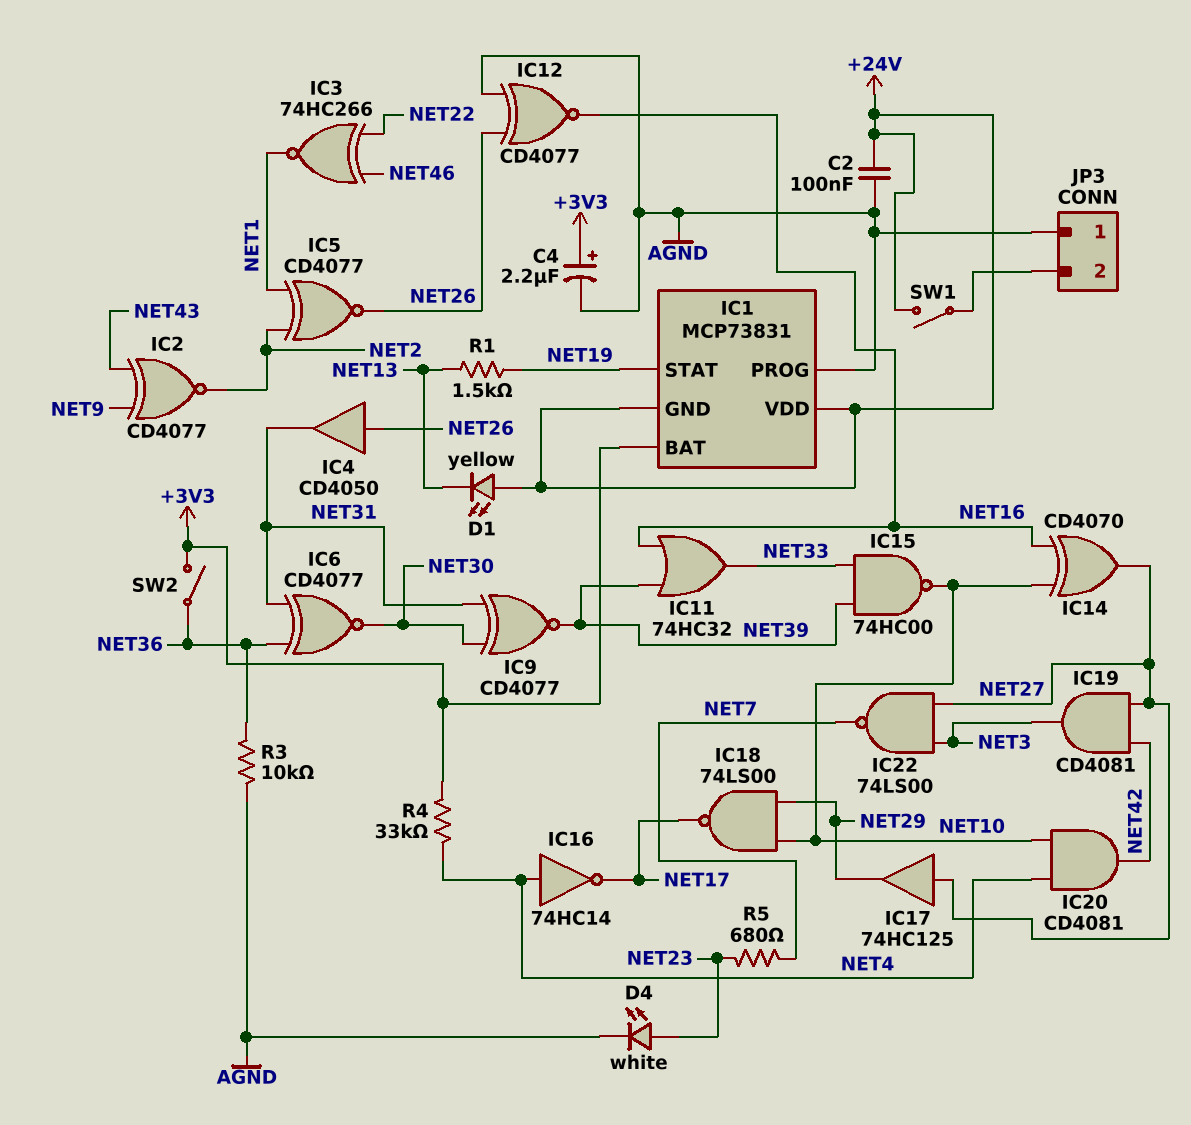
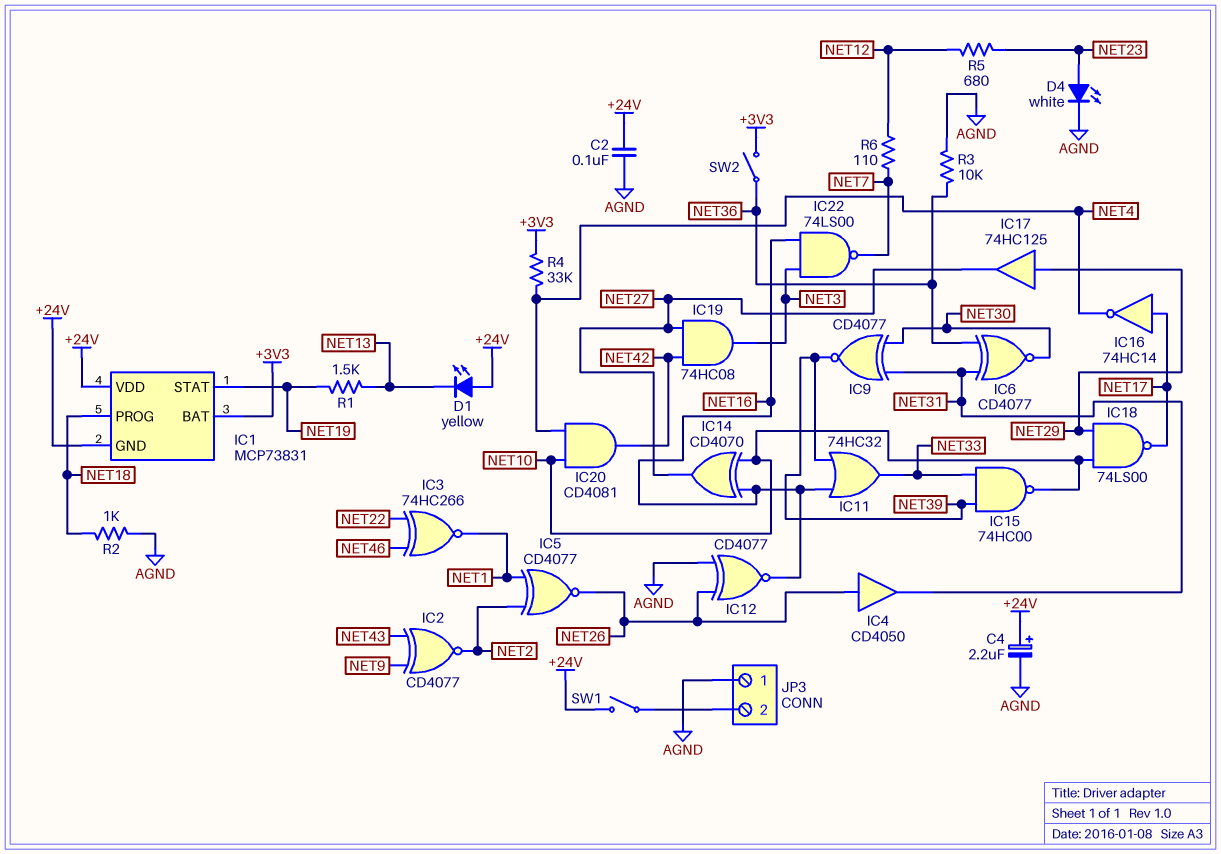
C4: 2.2uF (plus +3V3, minus AGND) -> 2.2uF (plus +24V, minus AGND)
IC1 pin PROG: AGND -> NET18
IC16: NOT 74HC14 (in NET4, out NET17) -> NOT 74HC14 (in NET17, out NET4)
IC17: buffer 74HC125 (in NET27, out NET29) -> buffer 74HC125 (in NET29, out NET27)
IC19: AND CD4081 (in NET27, in NET42, out NET3) -> AND 74HC08 (in NET27, in NET42, out NET3)
IC22: NAND 74LS00 (in NET3, in NET27, out NET7) -> NAND 74LS00 (in NET3, in NET16, out NET7)
R2: none -> 1k (AGND, NET18)
R5: 680 (NET7, NET23) -> 680 (NET12, NET23)
R6: none -> 110 (NET7, NET12)

